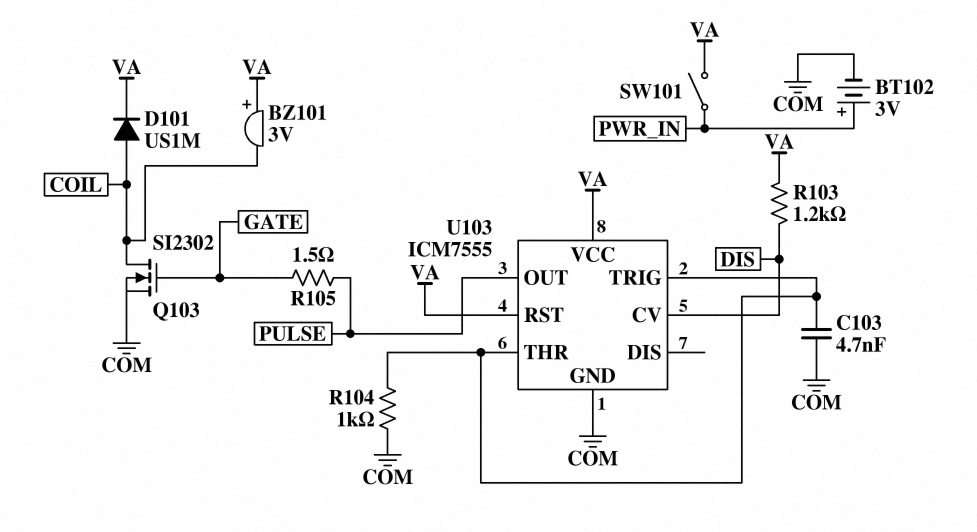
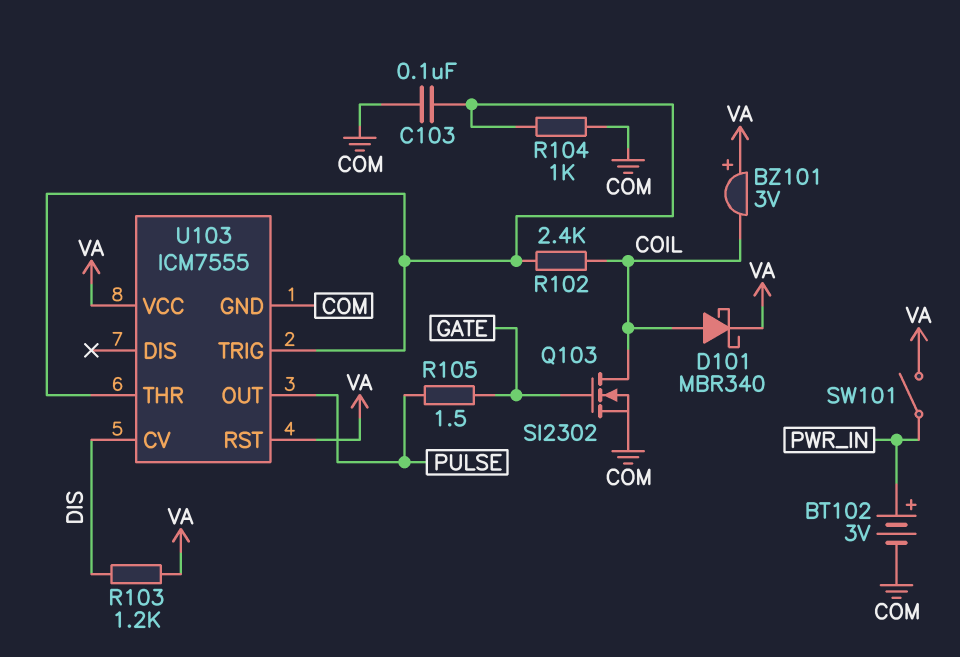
C103: 4.7nF (COM, U103/THR) -> 100nF (COM, U103/THR)
D101: diode US1M (A COIL, K VA) -> schottky MBR340 (A COIL, K VA)
R102: none -> 2.4k (COIL, U103/THR)

